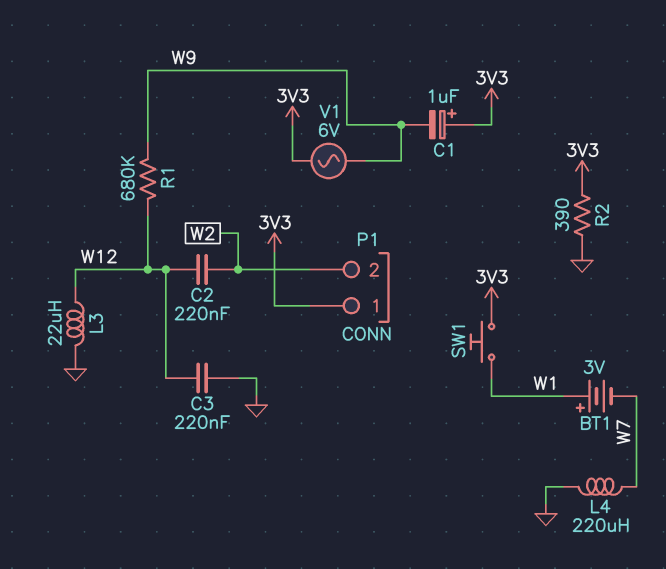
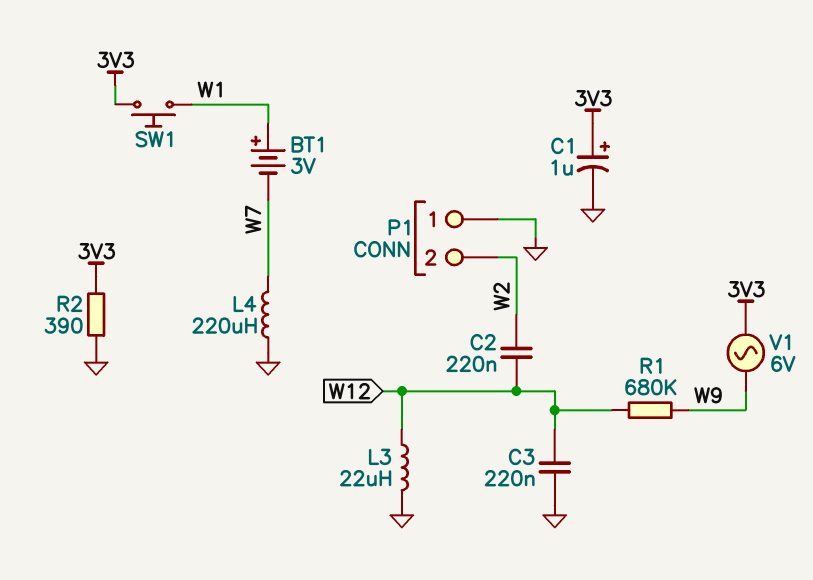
C1: 1uF (plus 3V3, minus W9) -> 1uF (plus 3V3, minus GND)
P1 pin 1: 3V3 -> GND

